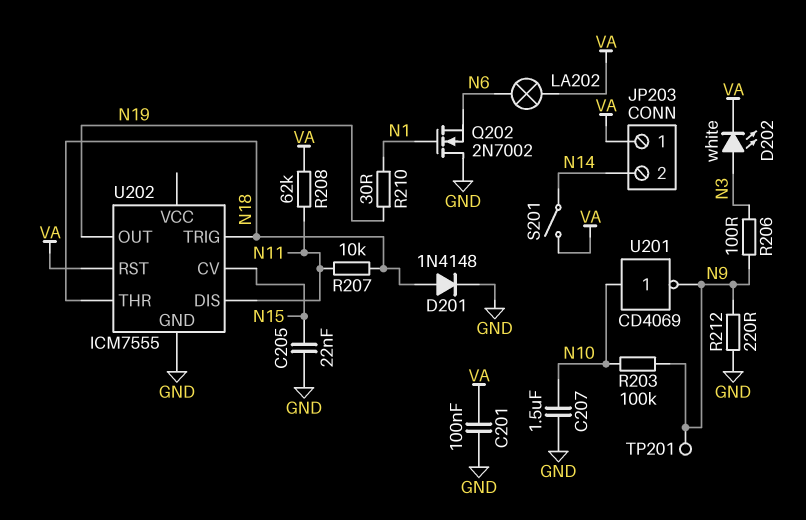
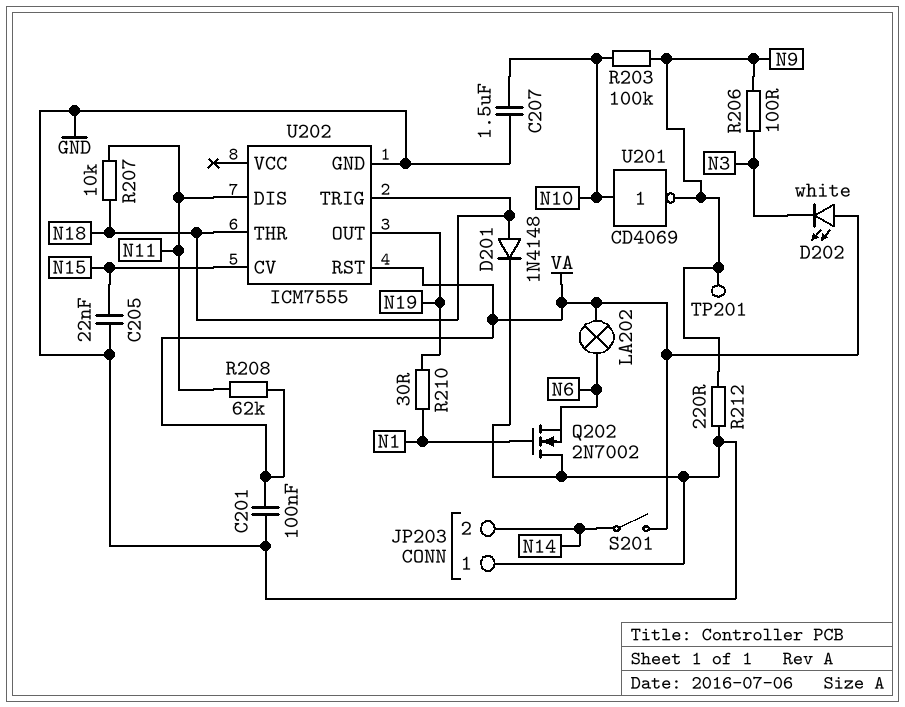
D202: LED white (A N3, K VA) -> LED white (A VA, K N3)
JP203 pin 1: VA -> GND

